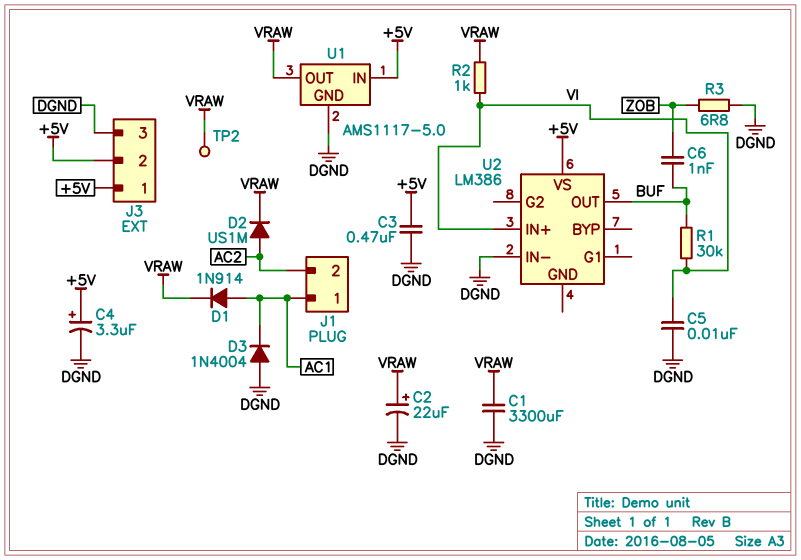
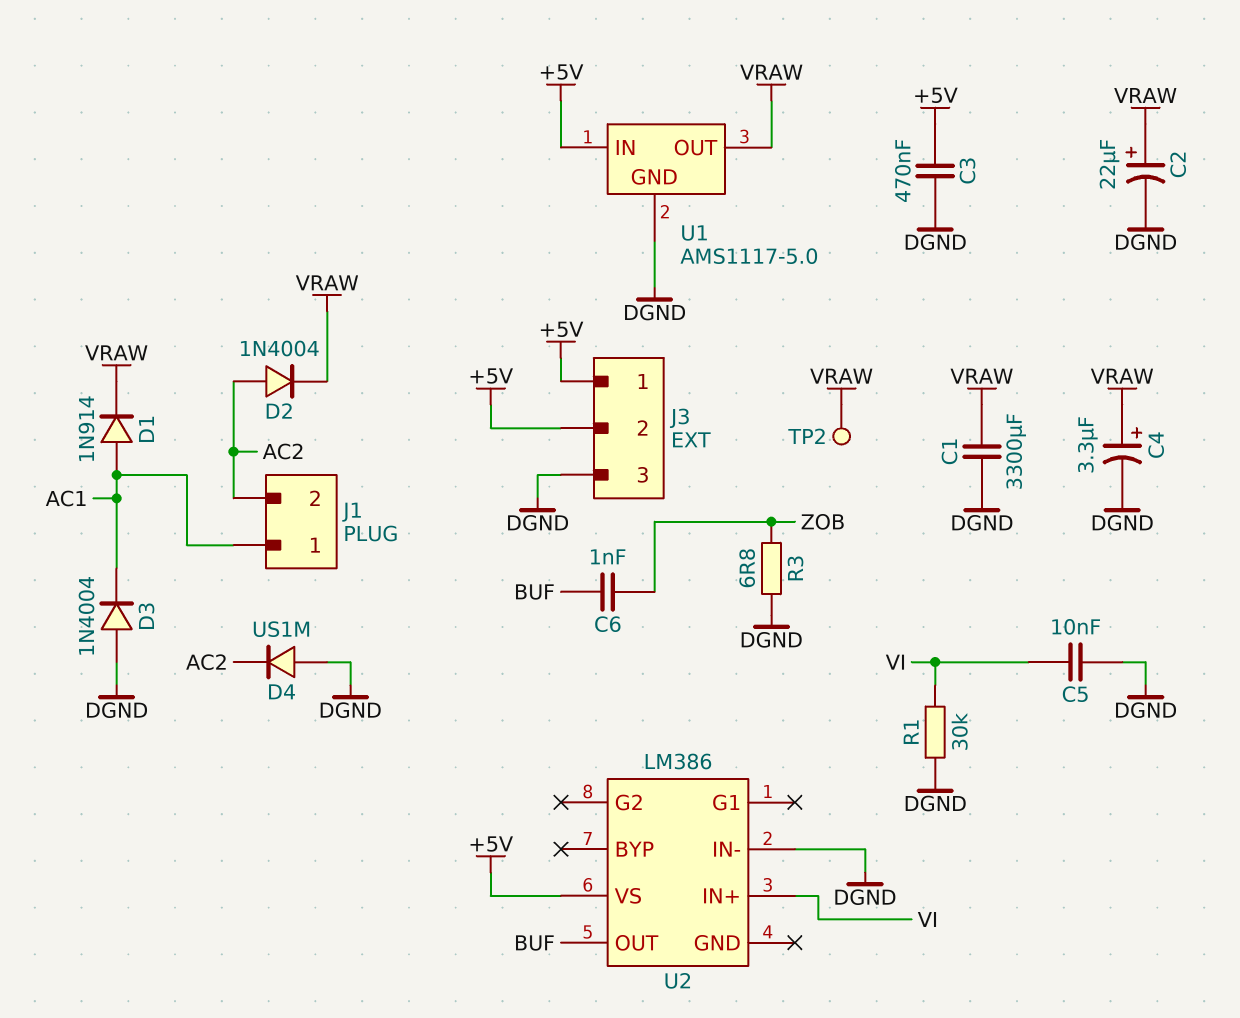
C4: 3.3uF (plus +5V, minus DGND) -> 3.3uF (plus VRAW, minus DGND)
D2: diode US1M (A AC2, K VRAW) -> diode 1N4004 (A AC2, K VRAW)
D4: none -> diode US1M (A DGND, K AC2)
R1: 30k (BUF, VI) -> 30k (DGND, VI)
R2: 1k (VI, VRAW) -> none

